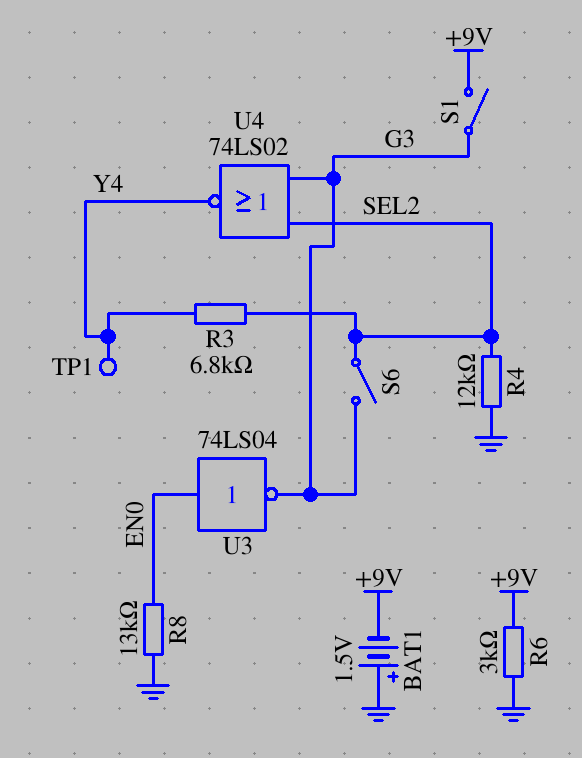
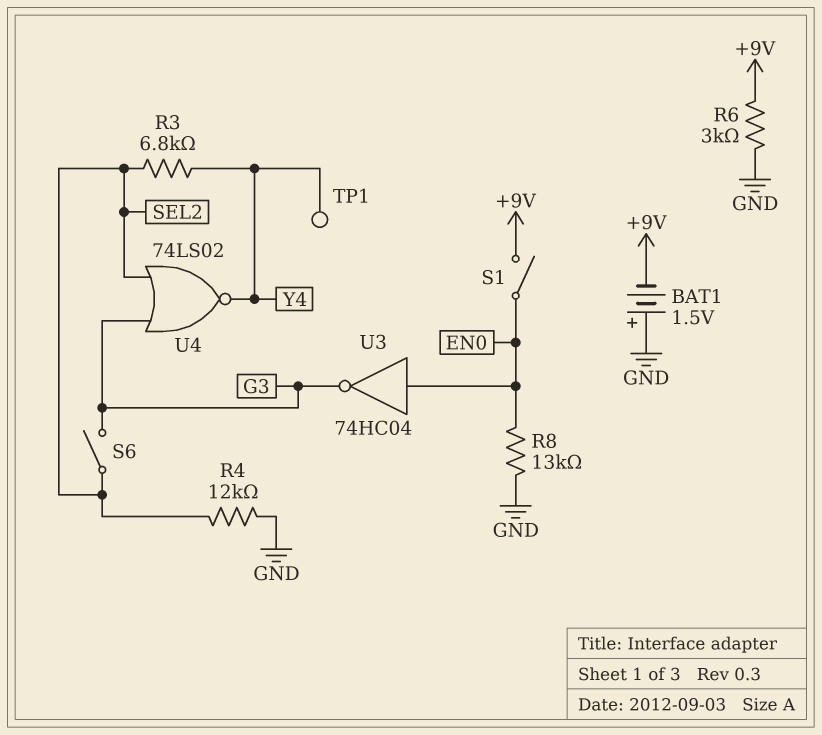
S1: switch (+9V, G3) -> switch (+9V, EN0)
U3: NOT 74LS04 (in EN0, out G3) -> NOT 74HC04 (in EN0, out G3)

